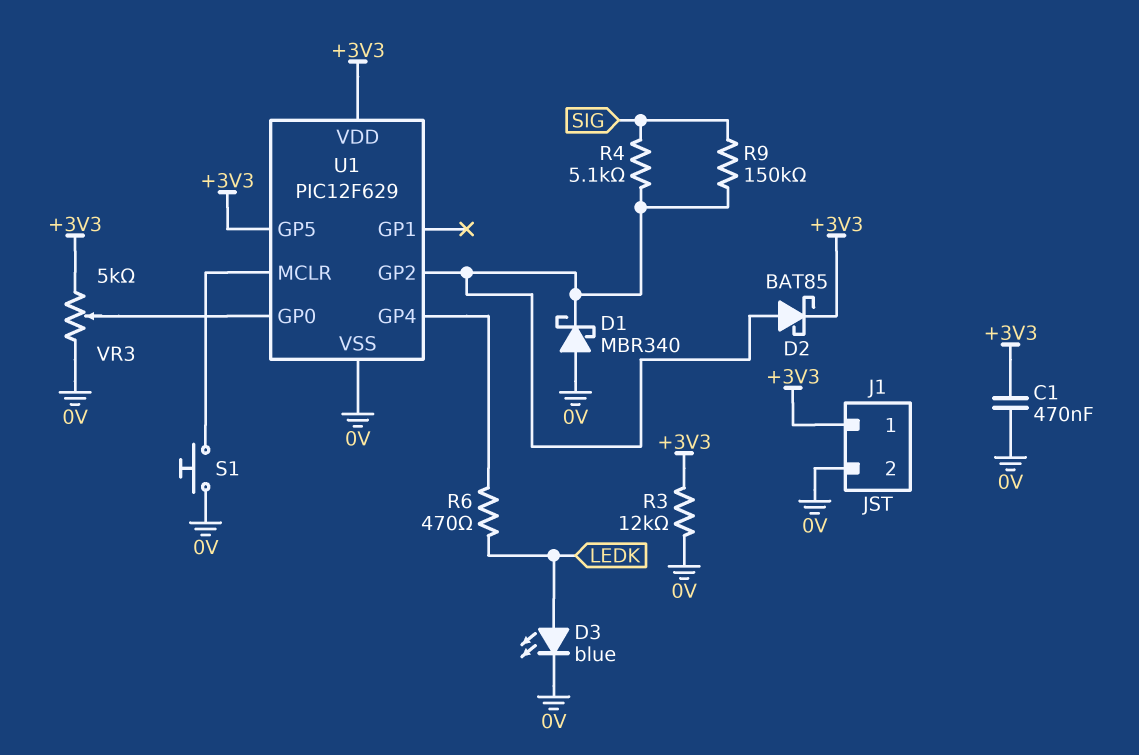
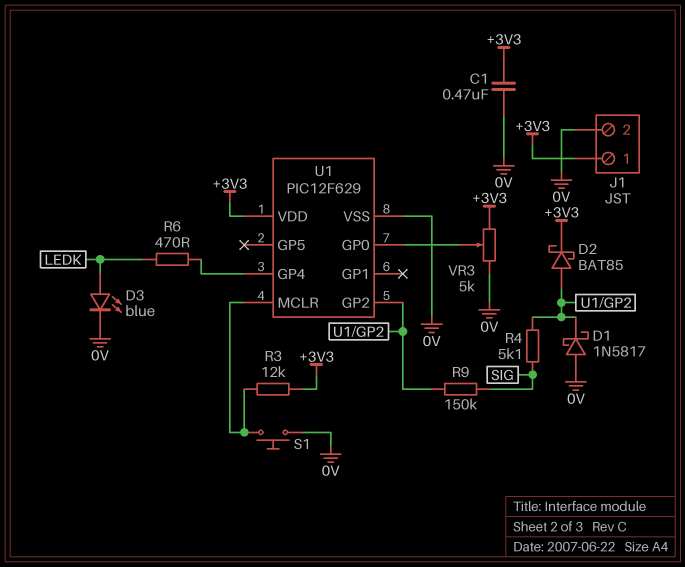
D1: schottky MBR340 (A 0V, K U1/GP2) -> schottky 1N5817 (A 0V, K U1/GP2)
R3: 12k (+3V3, 0V) -> 12k (+3V3, U1/MCLR)
U1 pin GP5: +3V3 -> none

